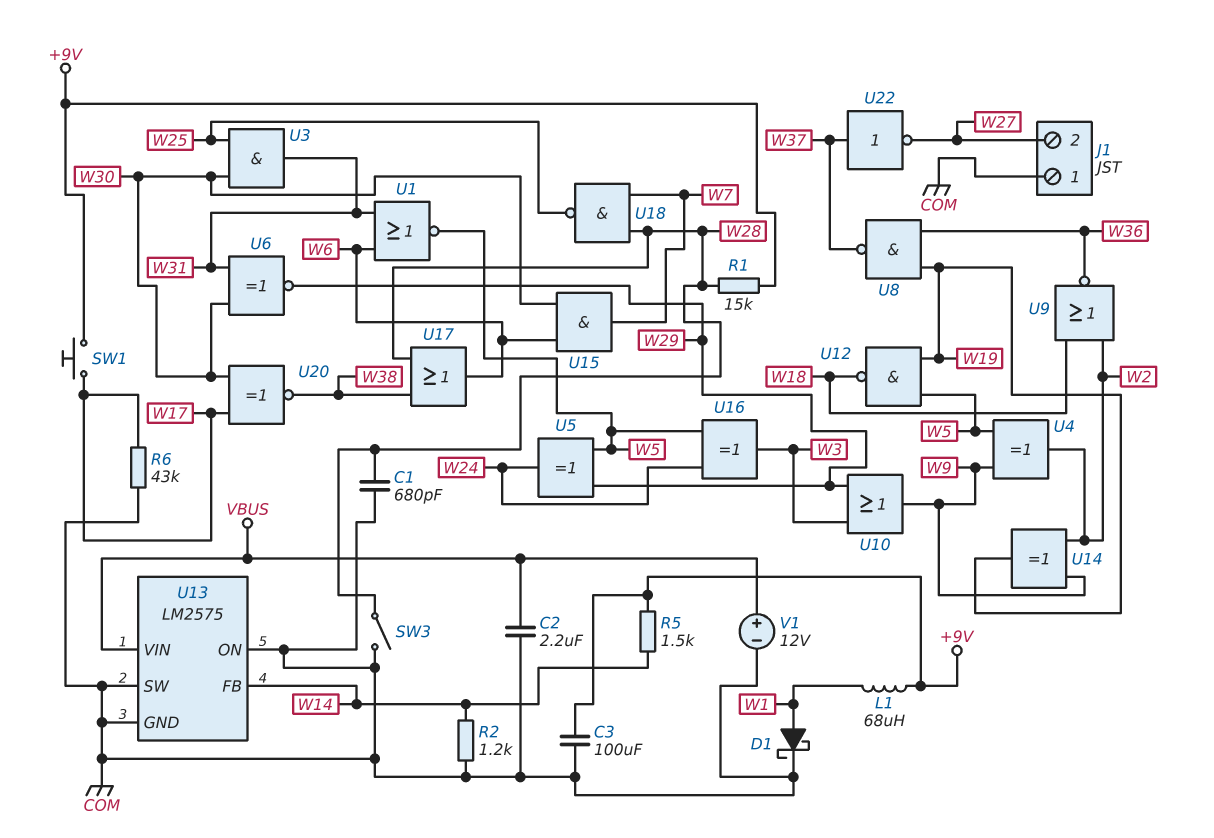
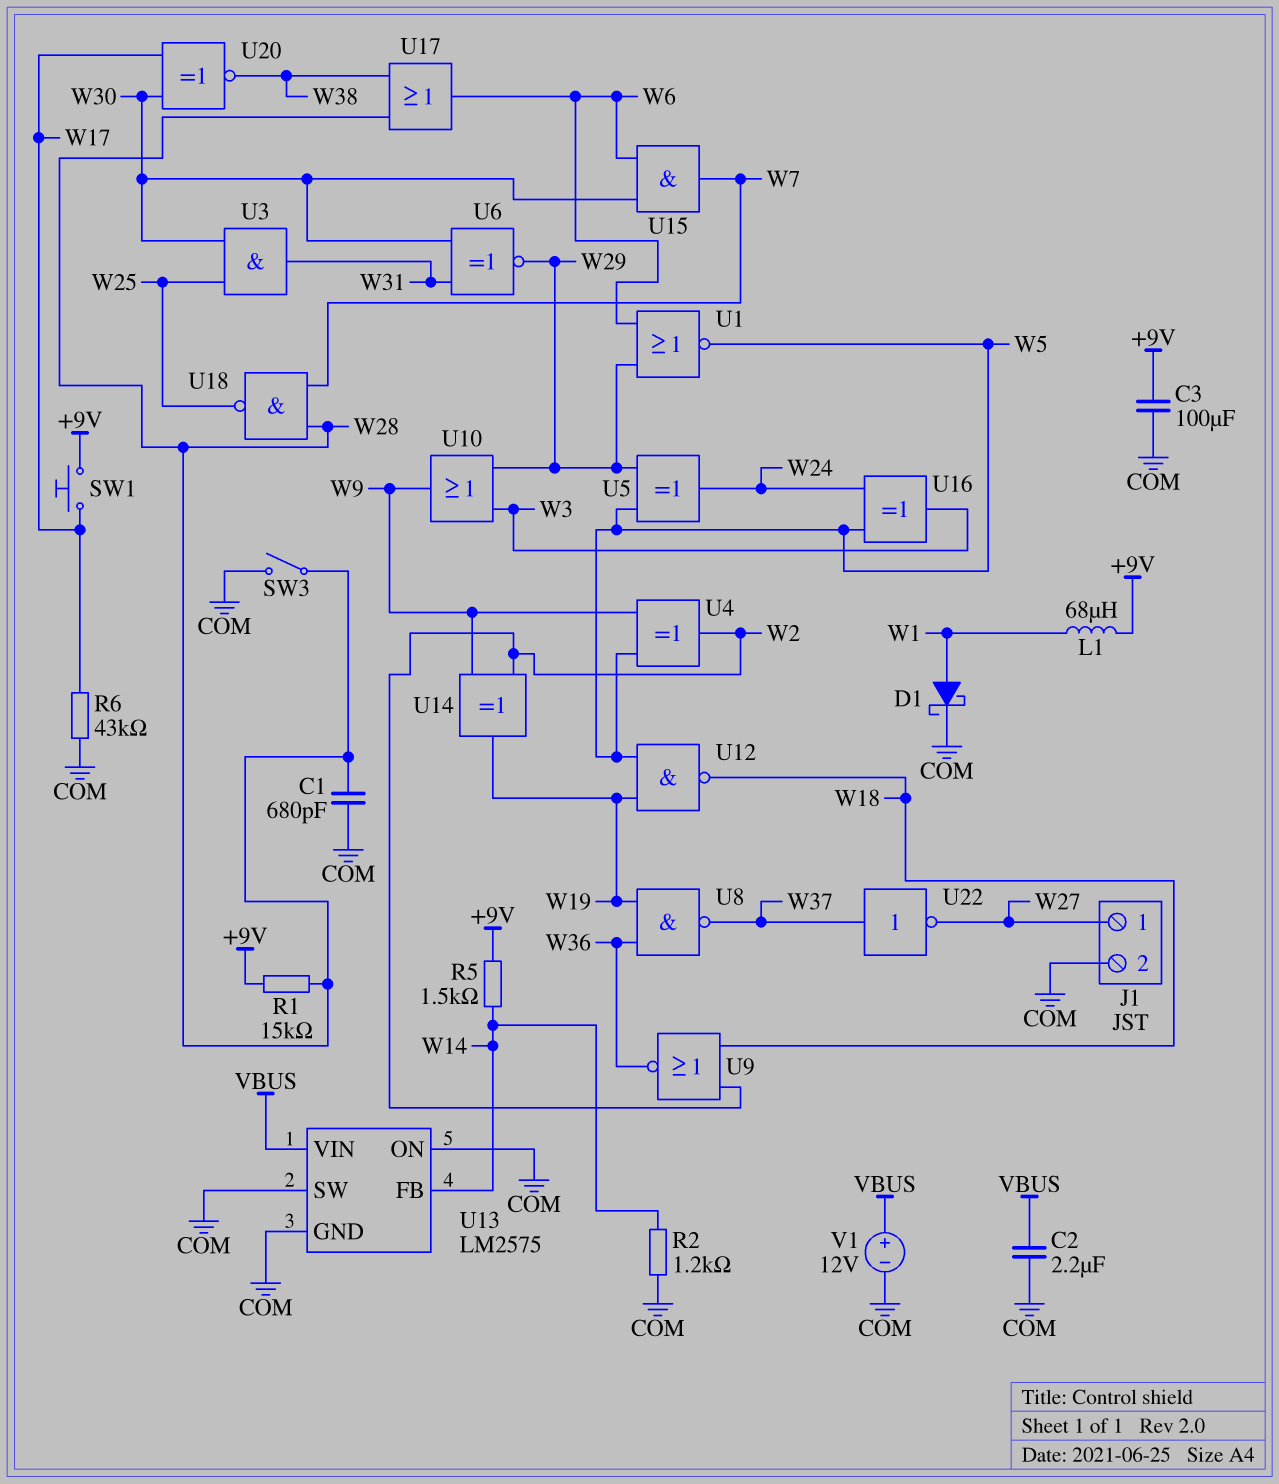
J1 pin 1: COM -> W27
J1 pin 2: W27 -> COM
U1: NOR (in W6, in W31, out W5) -> NOR (in W6, in W29, out W5)

